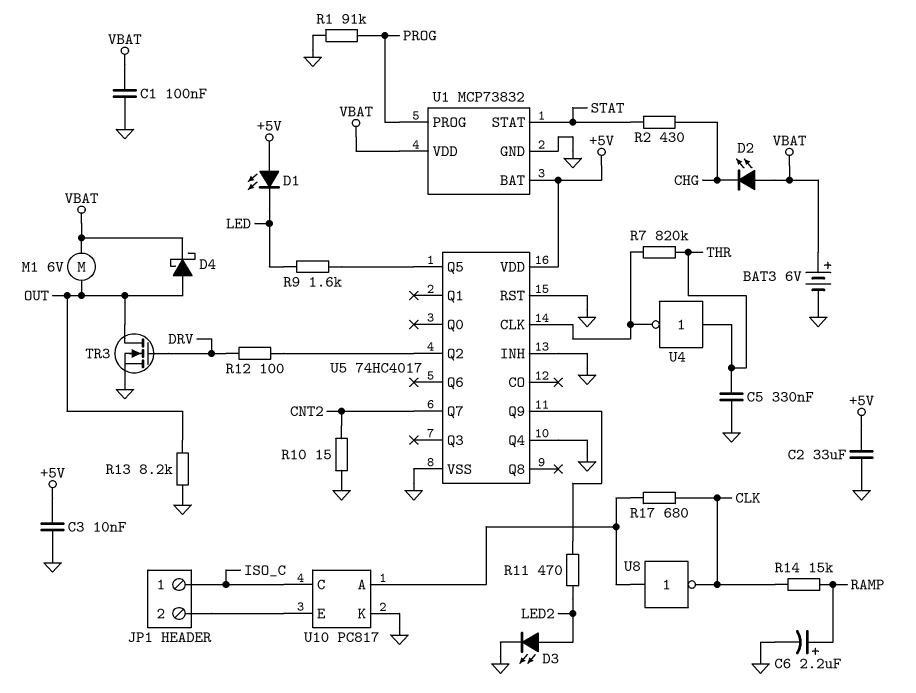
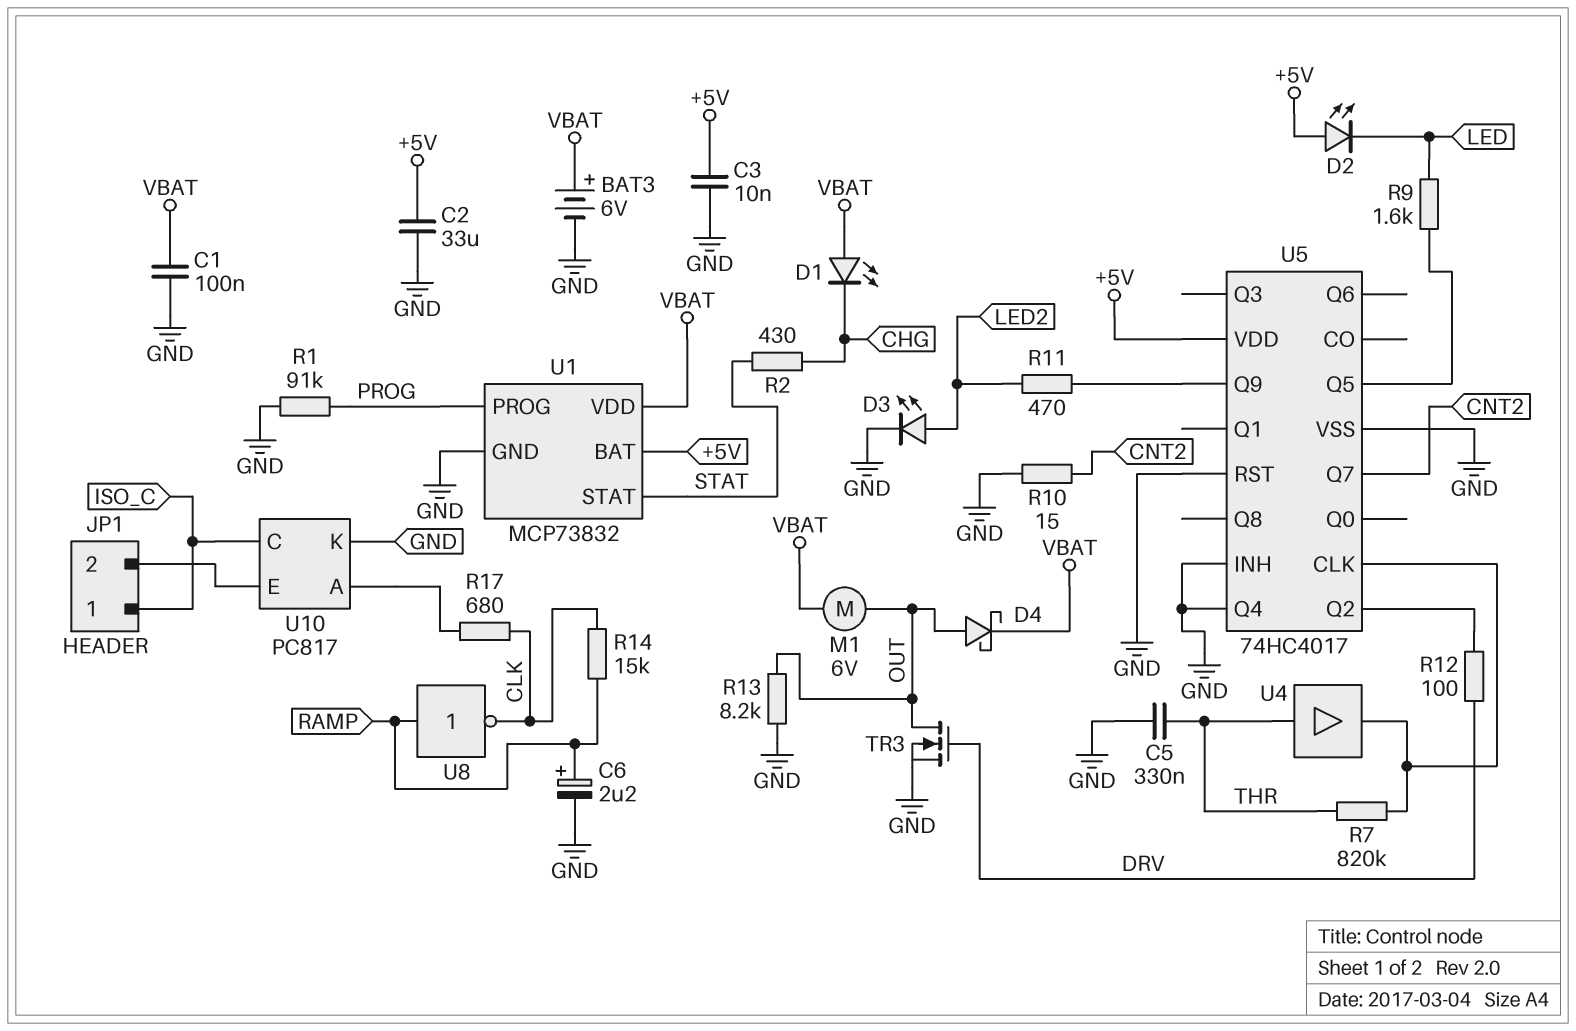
D1: LED (A +5V, K LED) -> LED (A VBAT, K CHG)
D2: LED (A VBAT, K CHG) -> LED (A +5V, K LED)
U4: NOT (in THR, out U5/CLK) -> buffer (in THR, out U5/CLK)
U8: NOT (in U10/A, out CLK) -> NOT (in RAMP, out CLK)

